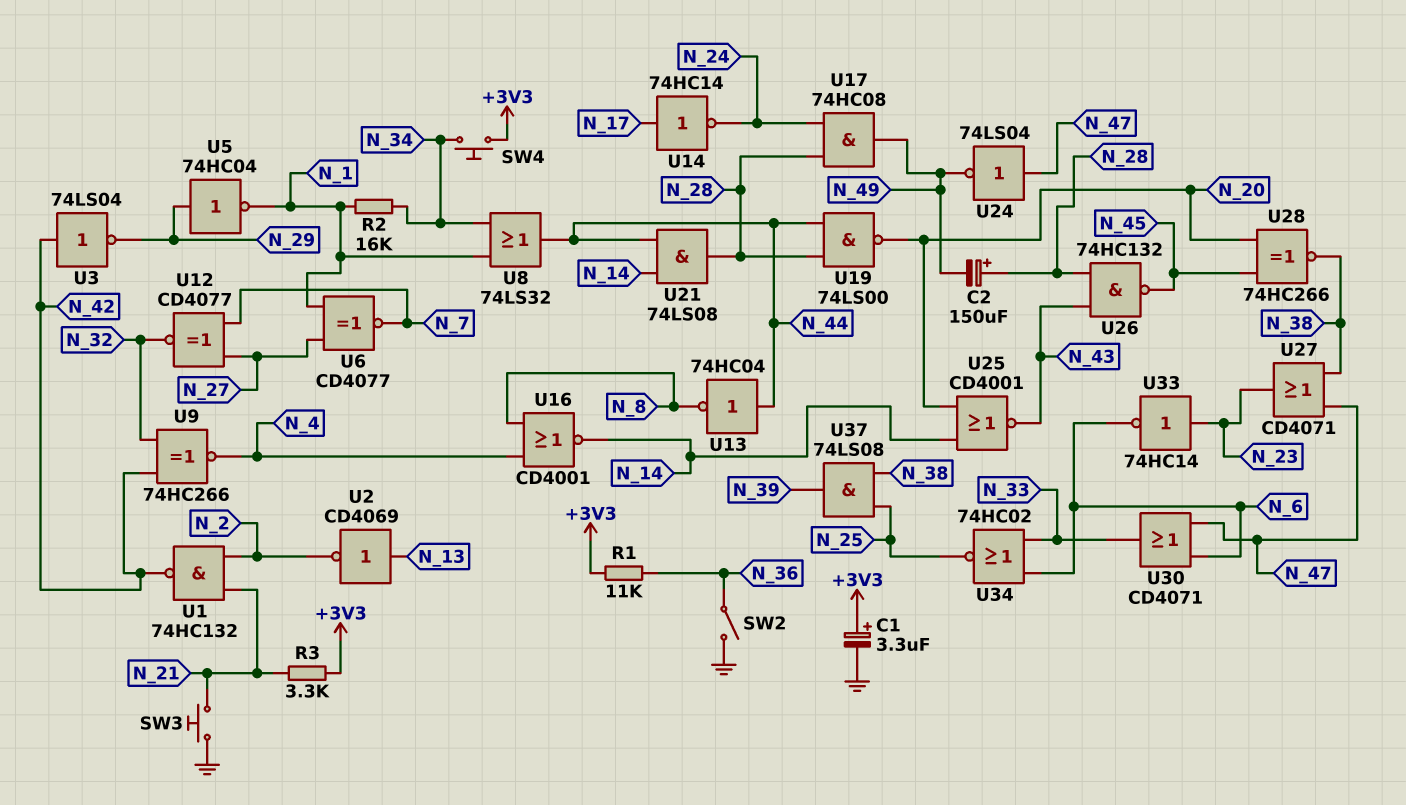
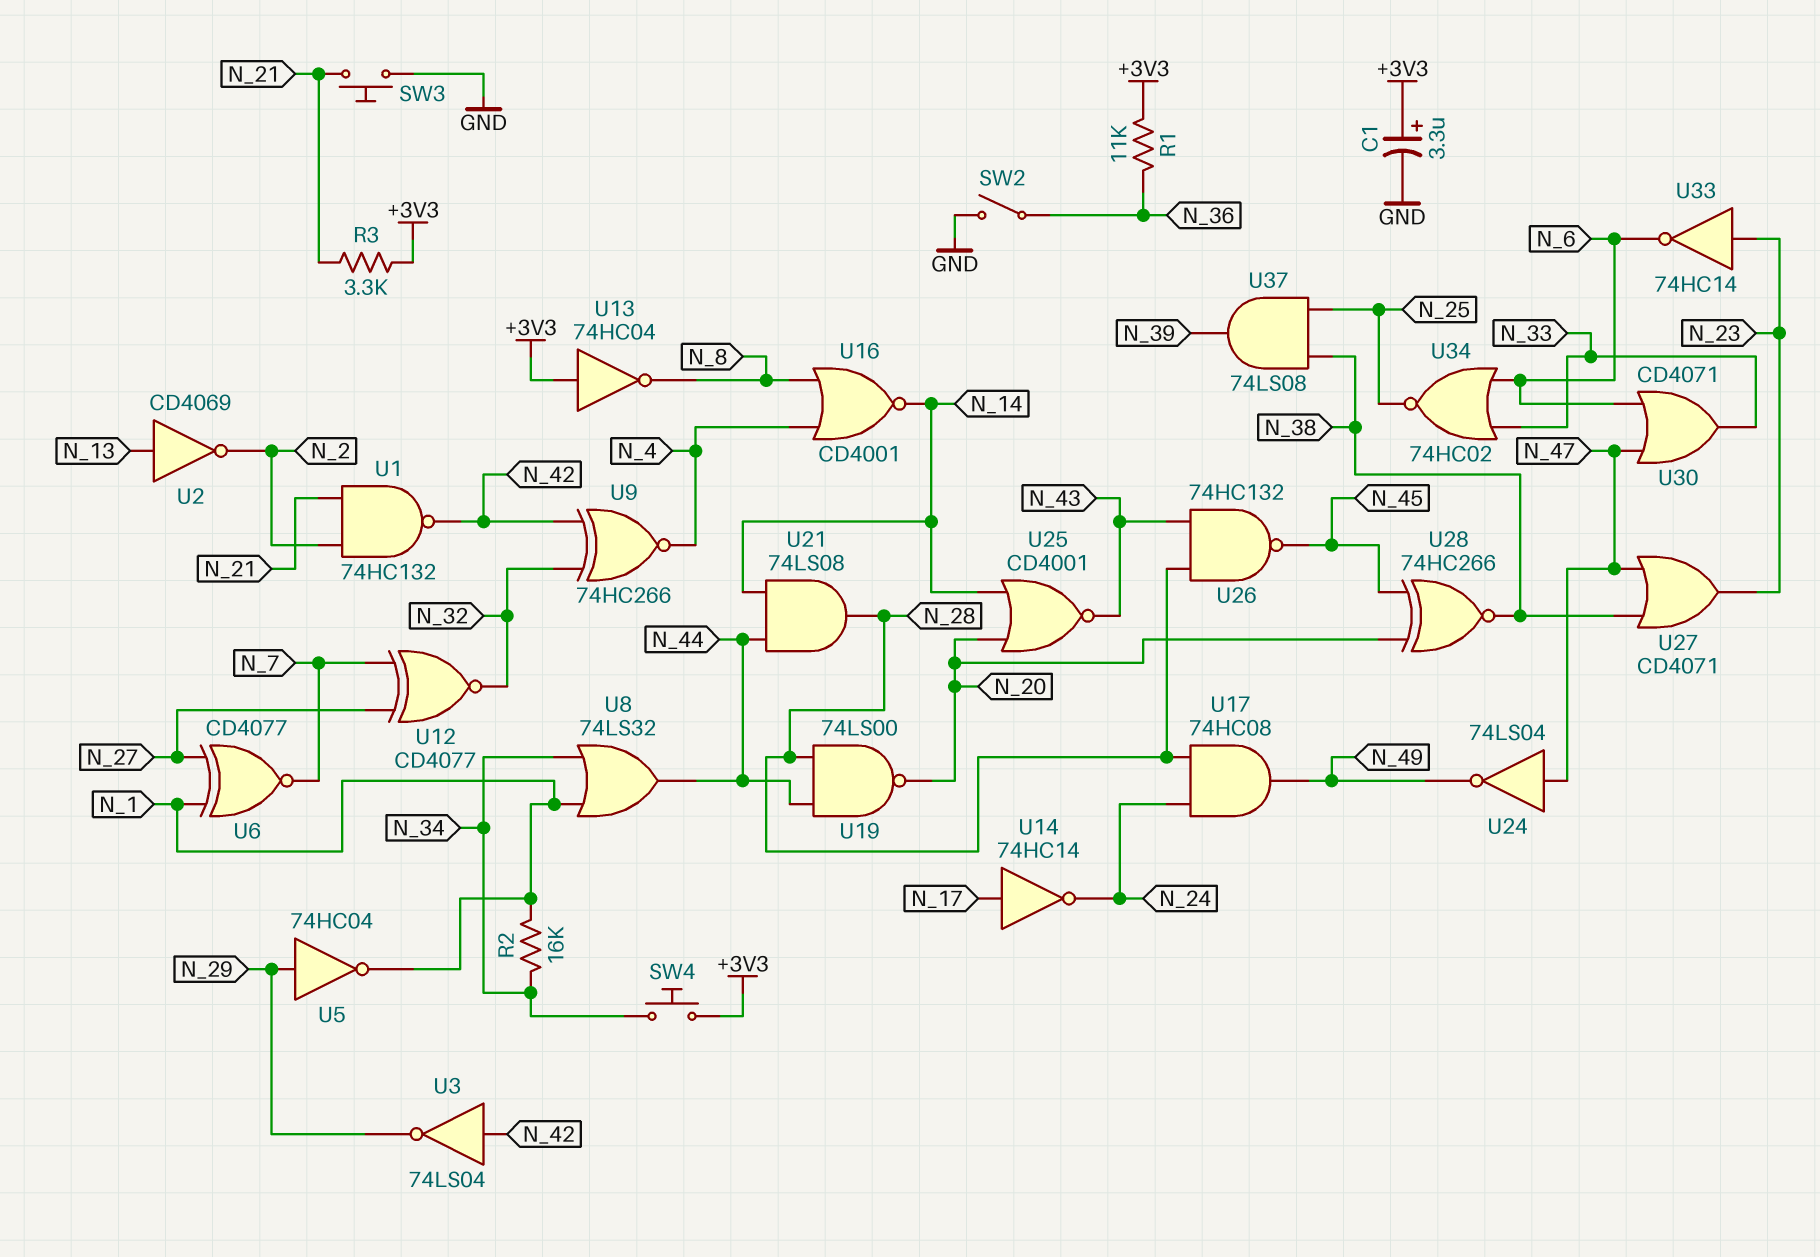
C2: 150uF (plus N_28, minus N_49) -> none
U13: NOT 74HC04 (in N_44, out N_8) -> NOT 74HC04 (in +3V3, out N_8)

